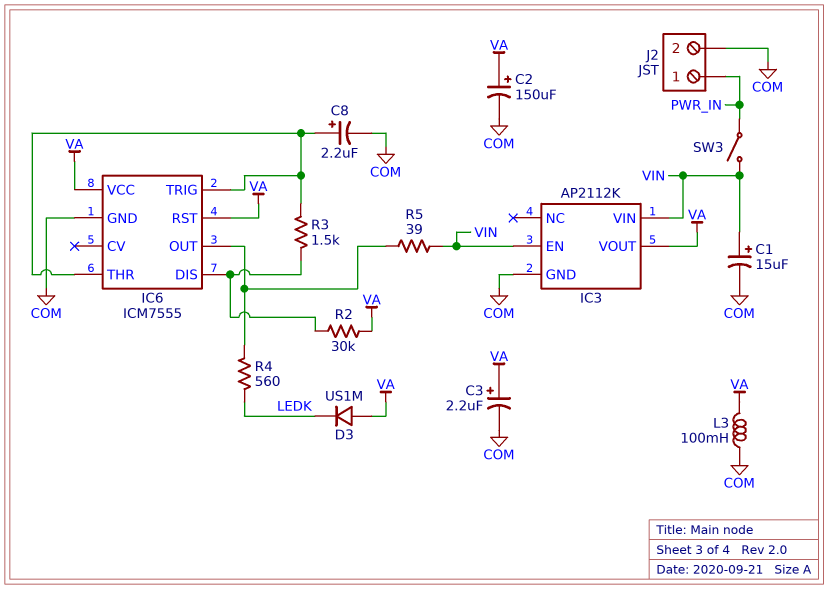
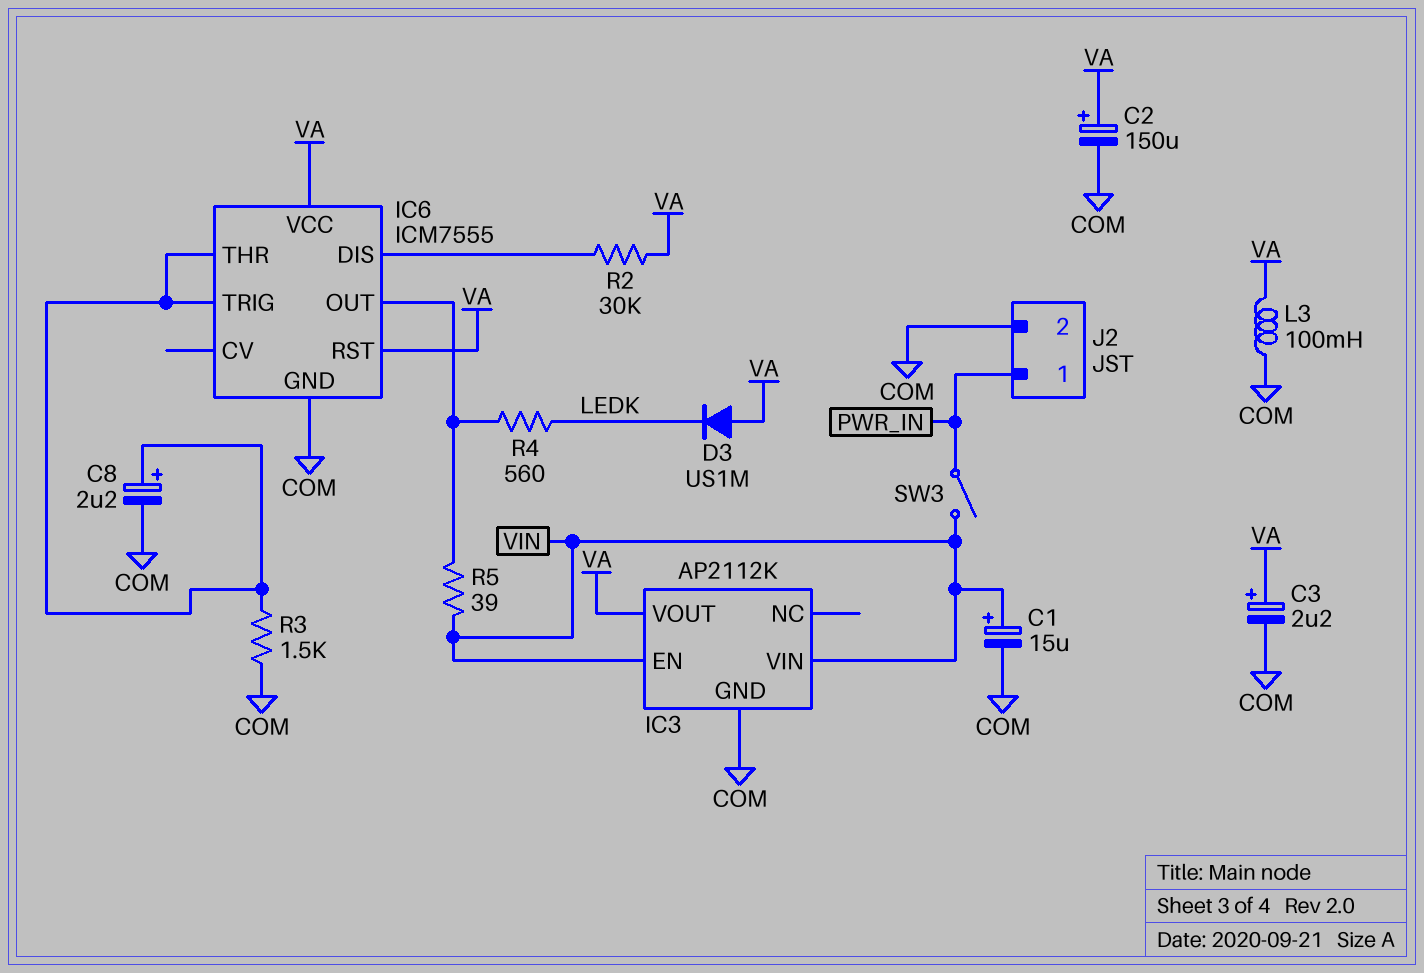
R3: 1.5k (IC6/DIS, IC6/THR) -> 1.5k (COM, IC6/THR)

